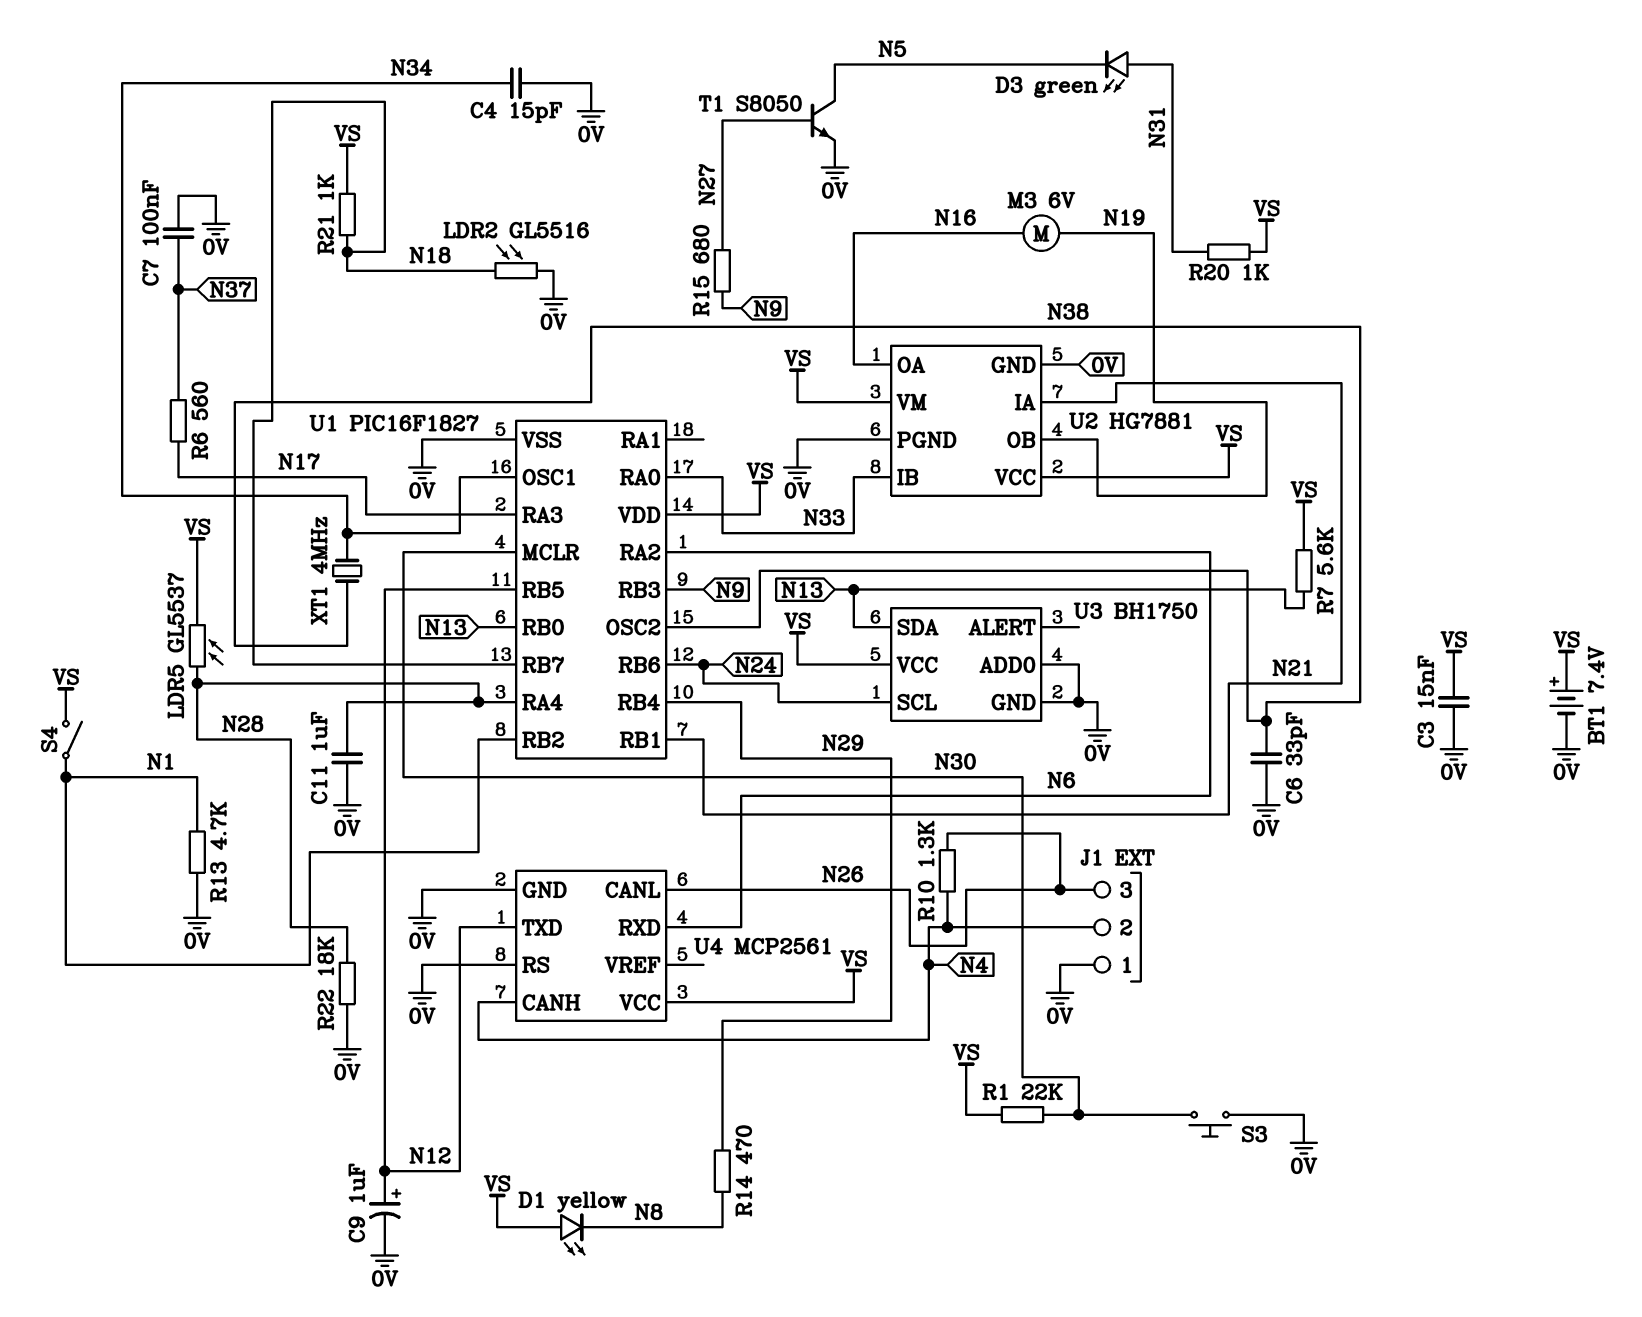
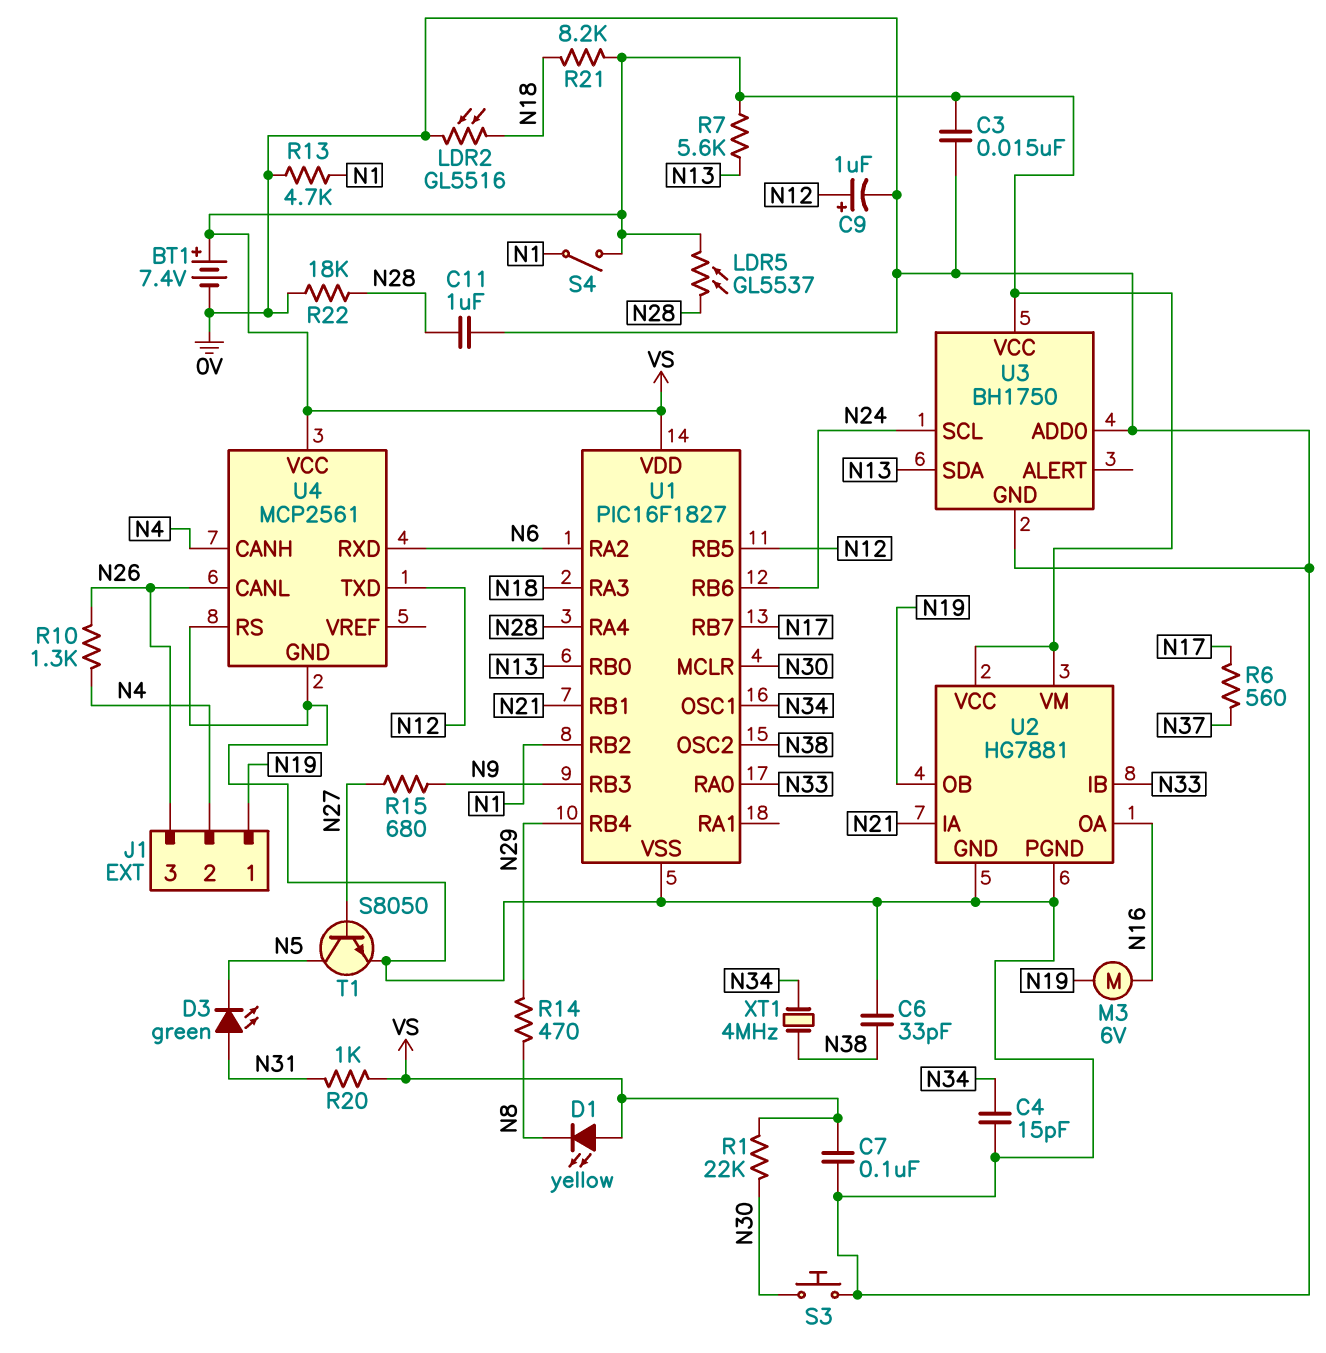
C7: 100nF (0V, N37) -> 100nF (0V, VS)
J1 pin 1: 0V -> N19
R21: 1k (N18, VS) -> 8.2k (N18, VS)
U1 pin RA3: N17 -> N18
U1 pin RB7: N18 -> N17

